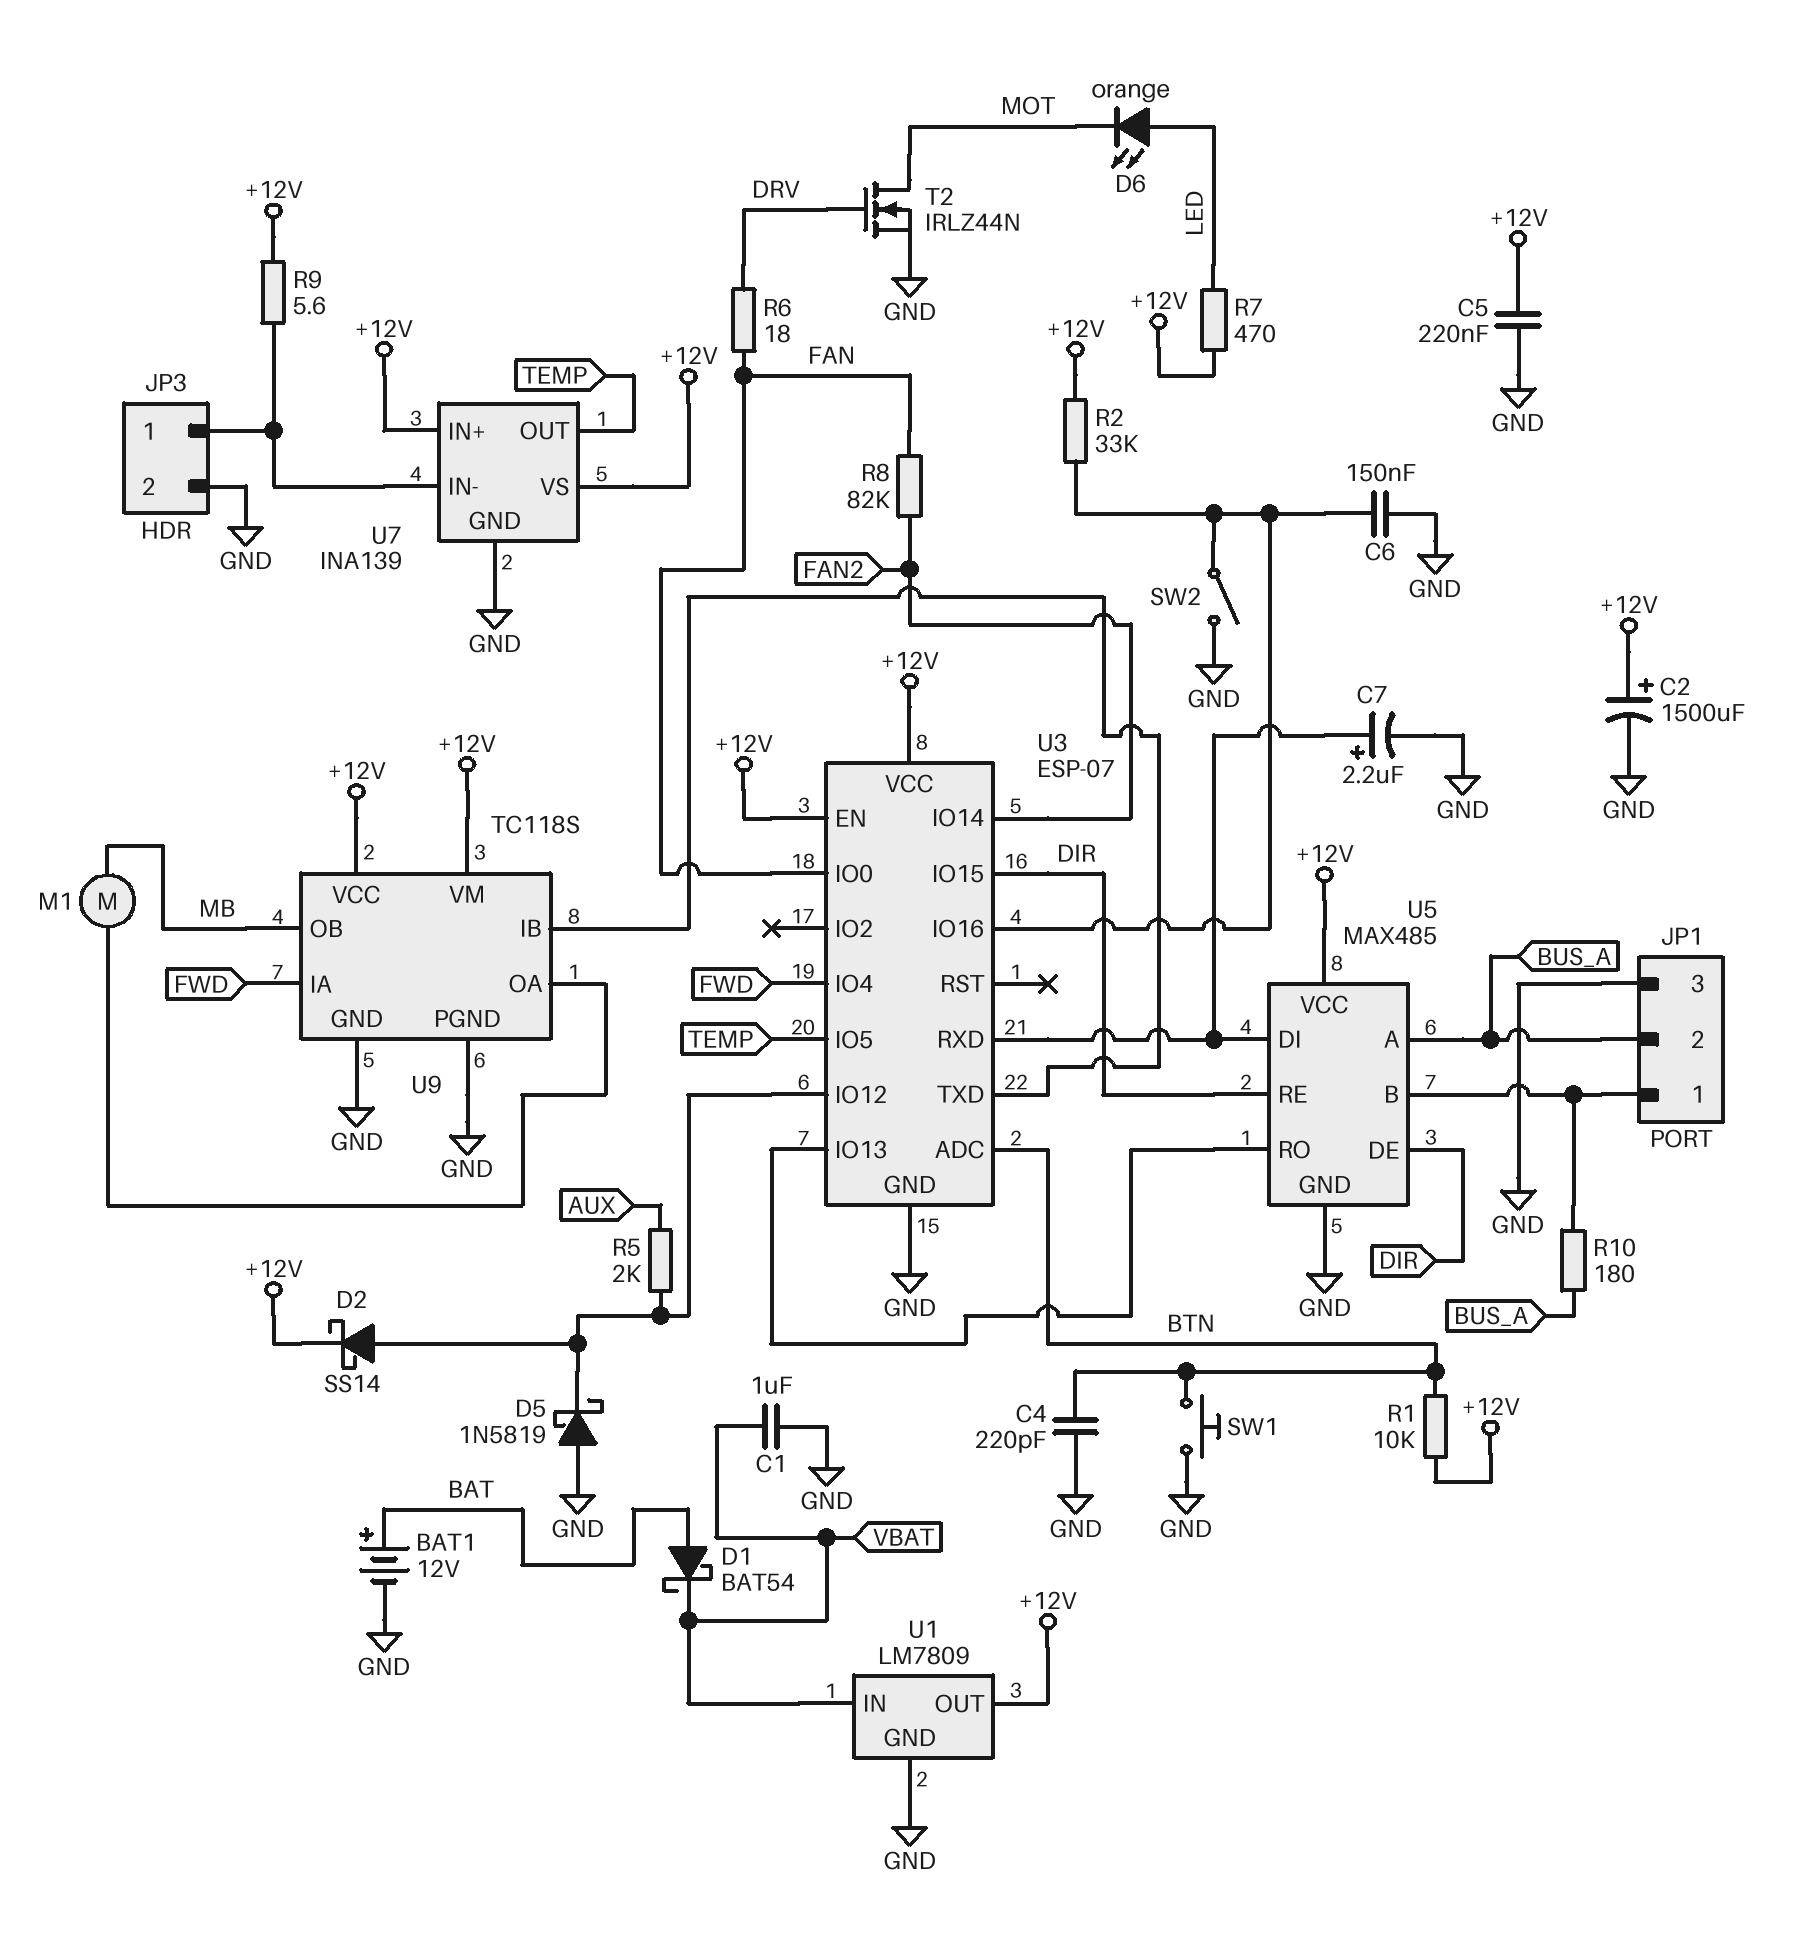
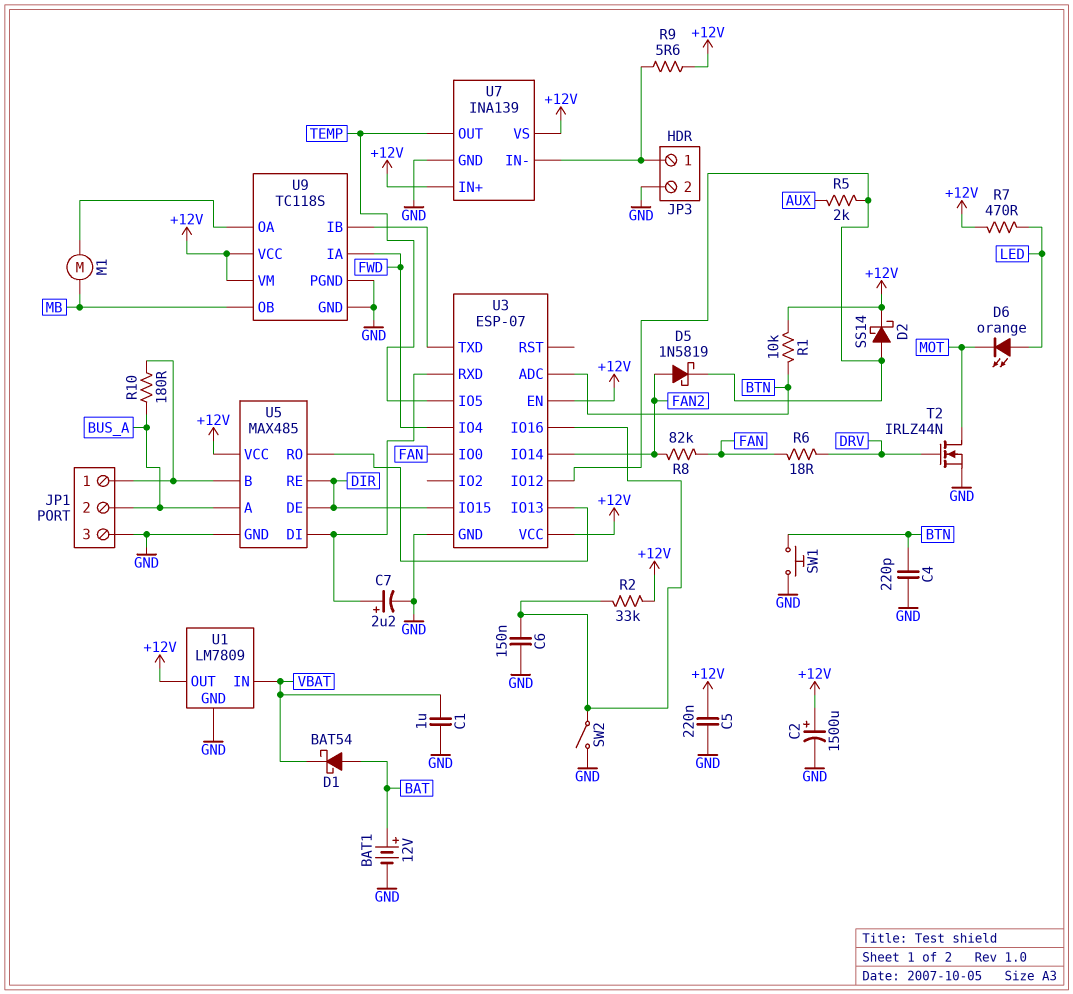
D5: schottky 1N5819 (A GND, K U3/IO12) -> schottky 1N5819 (A FAN2, K U3/IO12)

